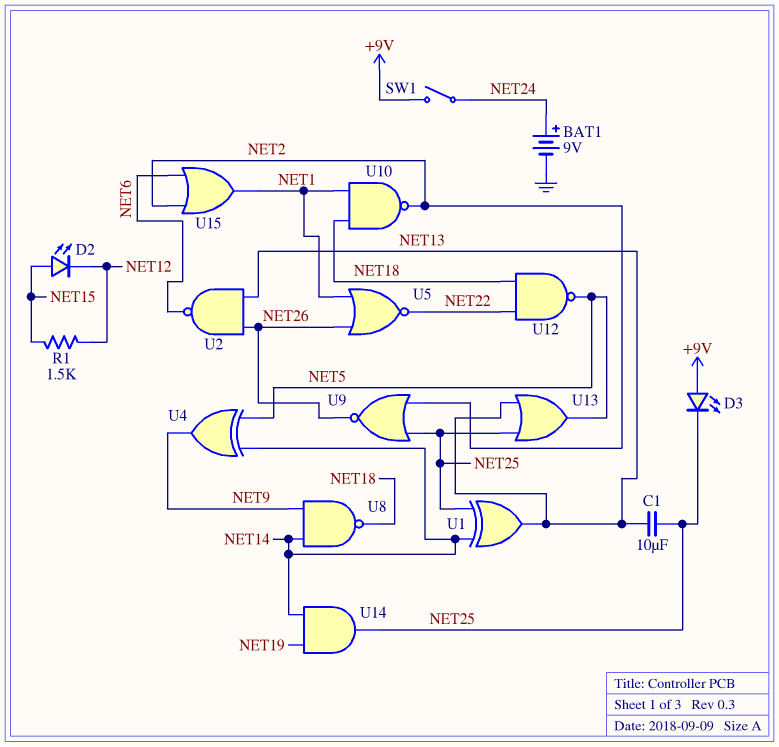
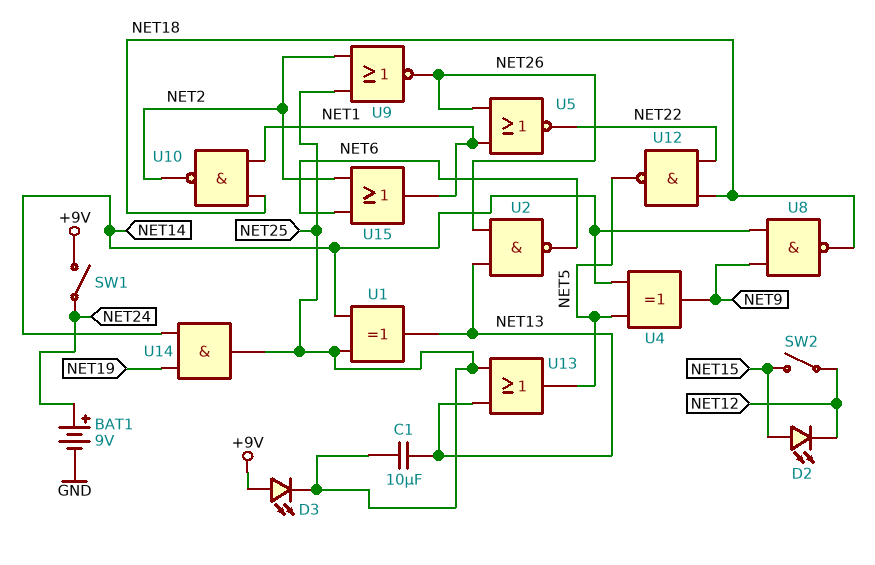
R1: 1.5k (NET12, NET15) -> none
SW2: none -> switch (NET12, NET15)

